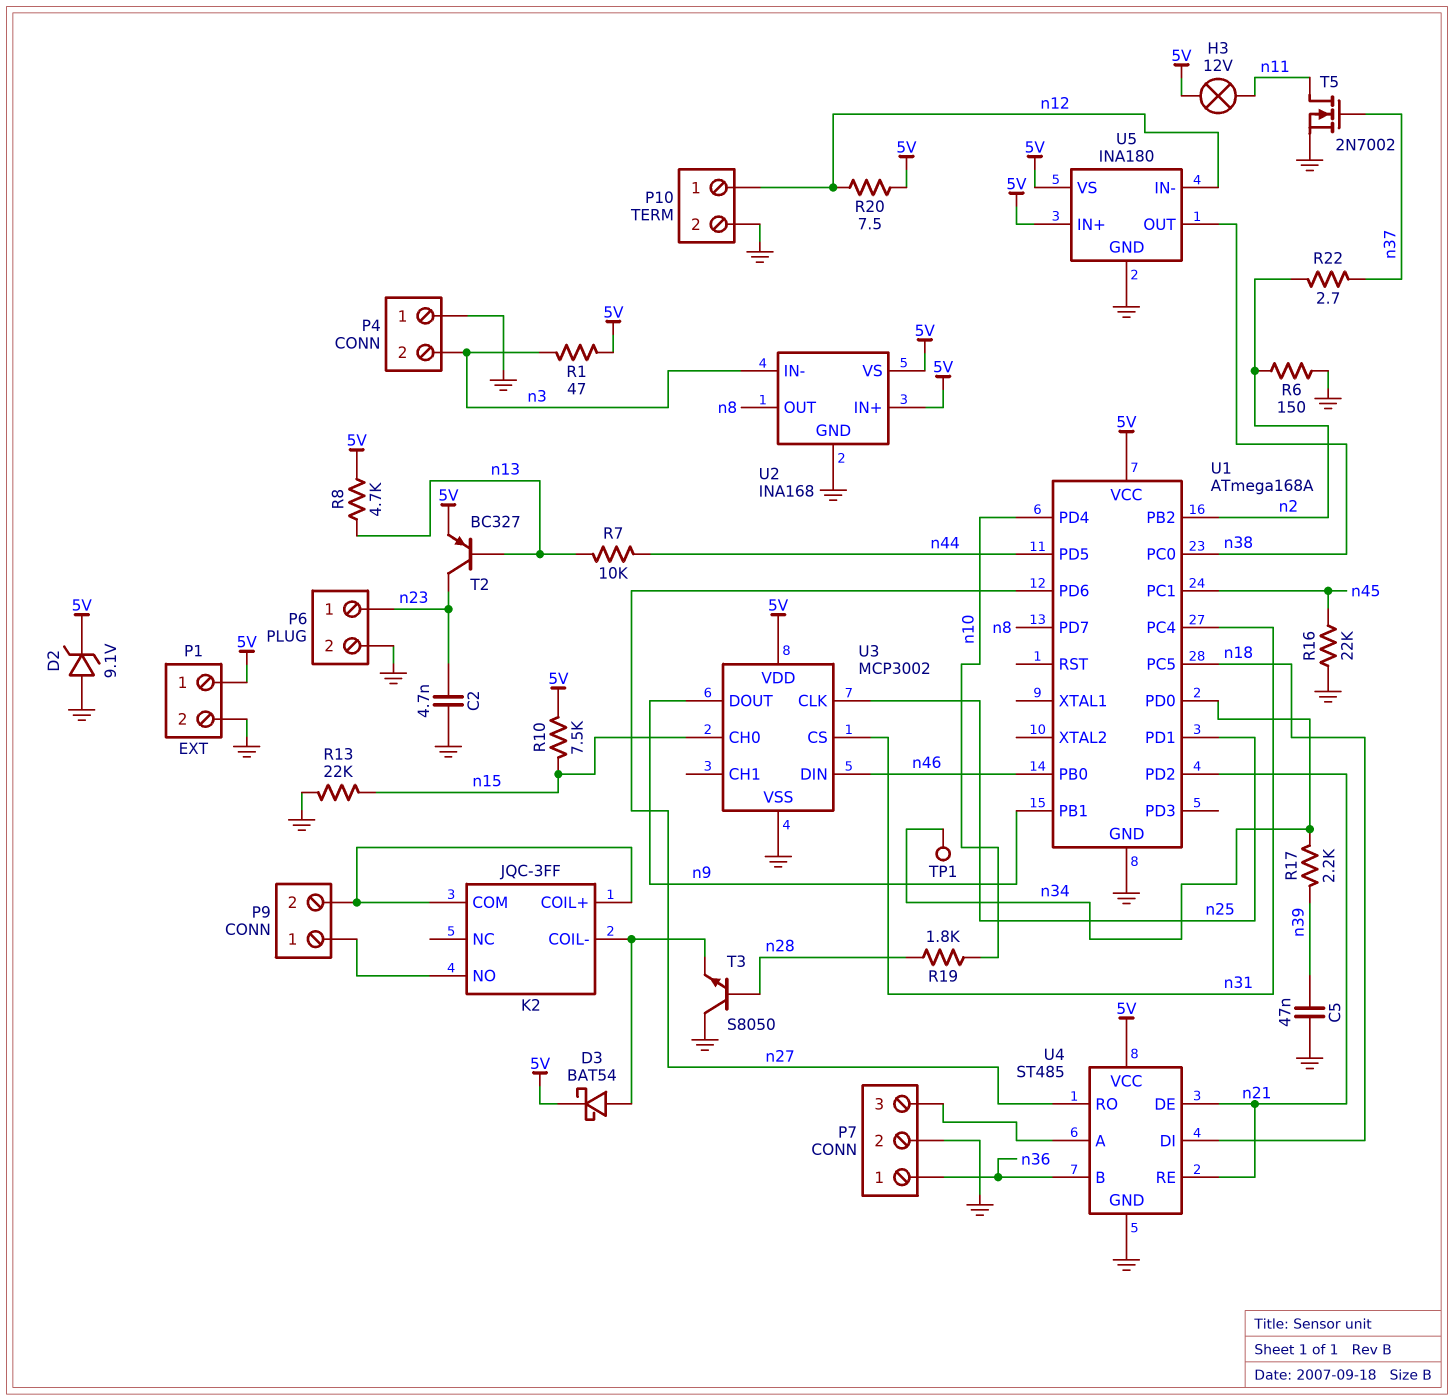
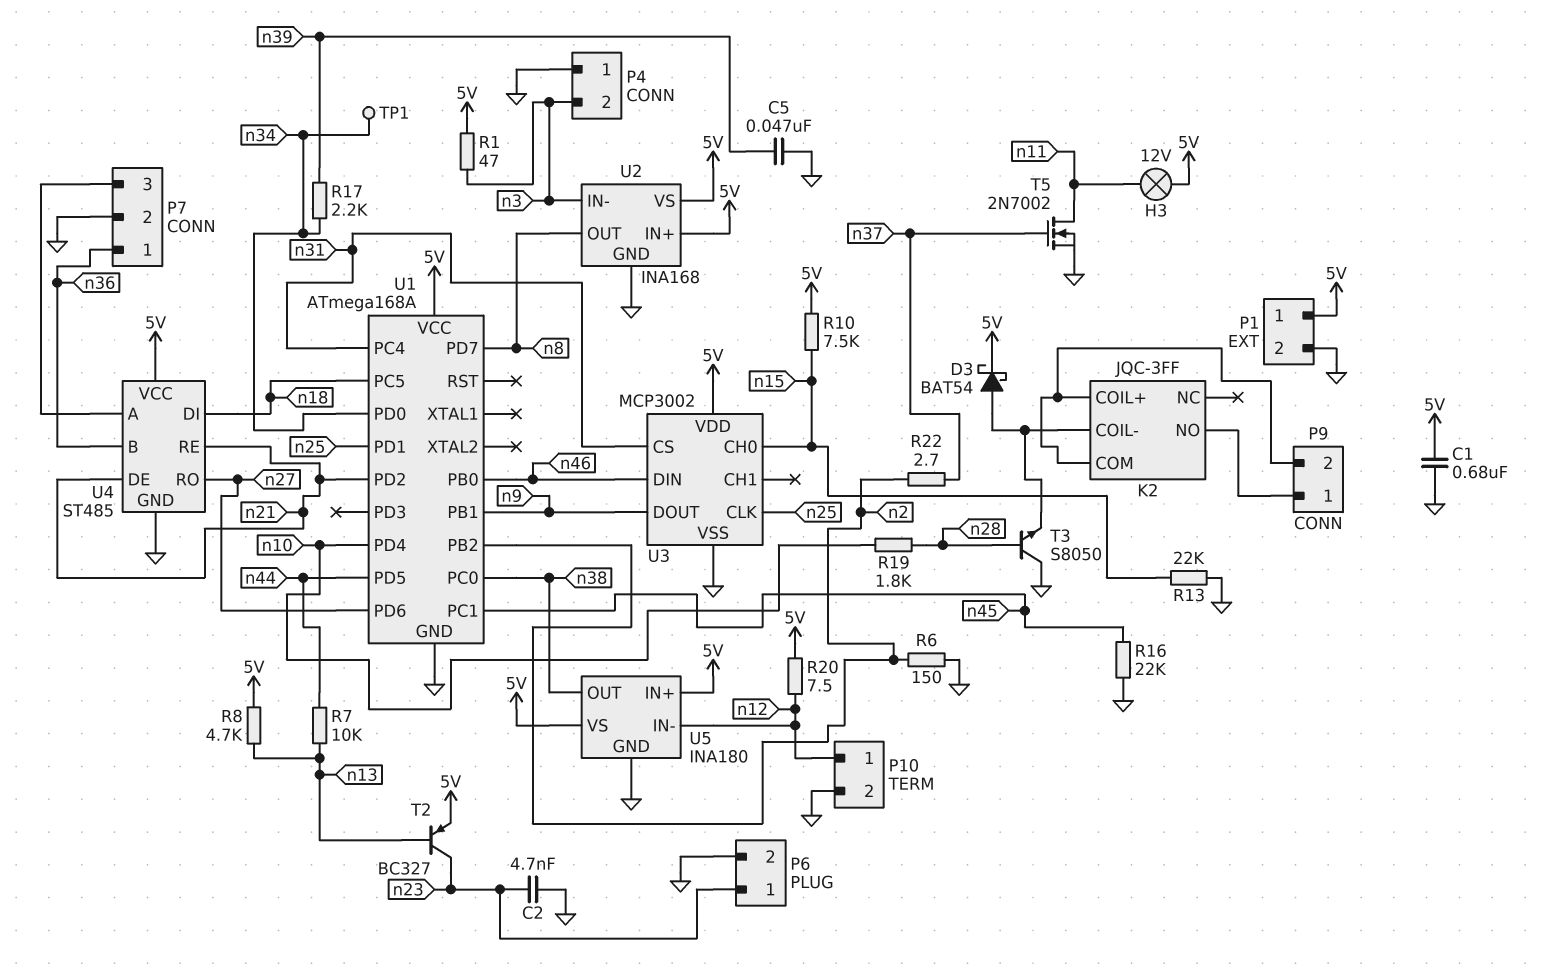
C1: none -> 680nF (5V, GND)
D2: zener 9.1V (A GND, K 5V) -> none

